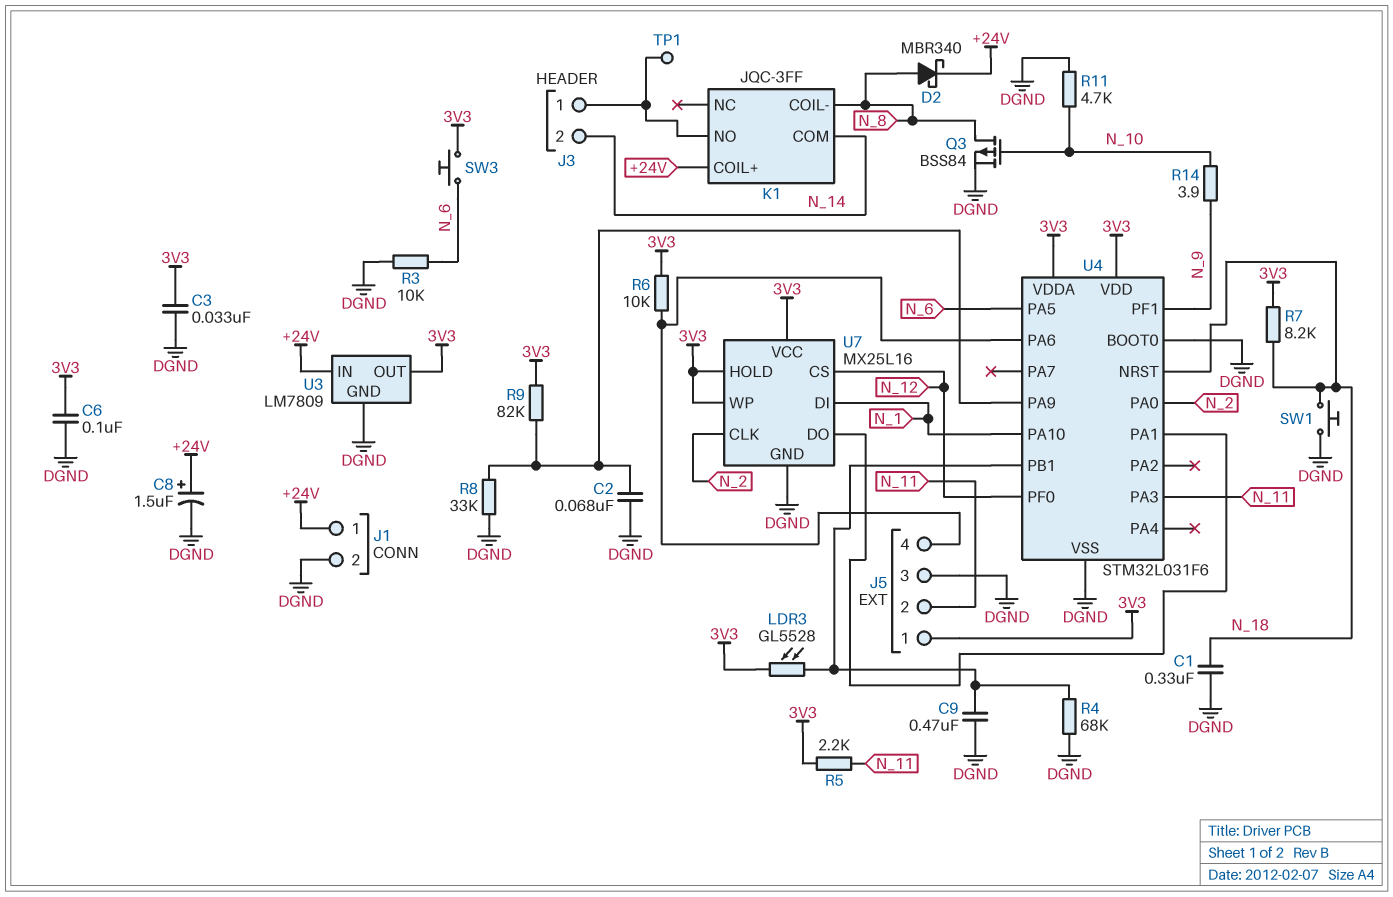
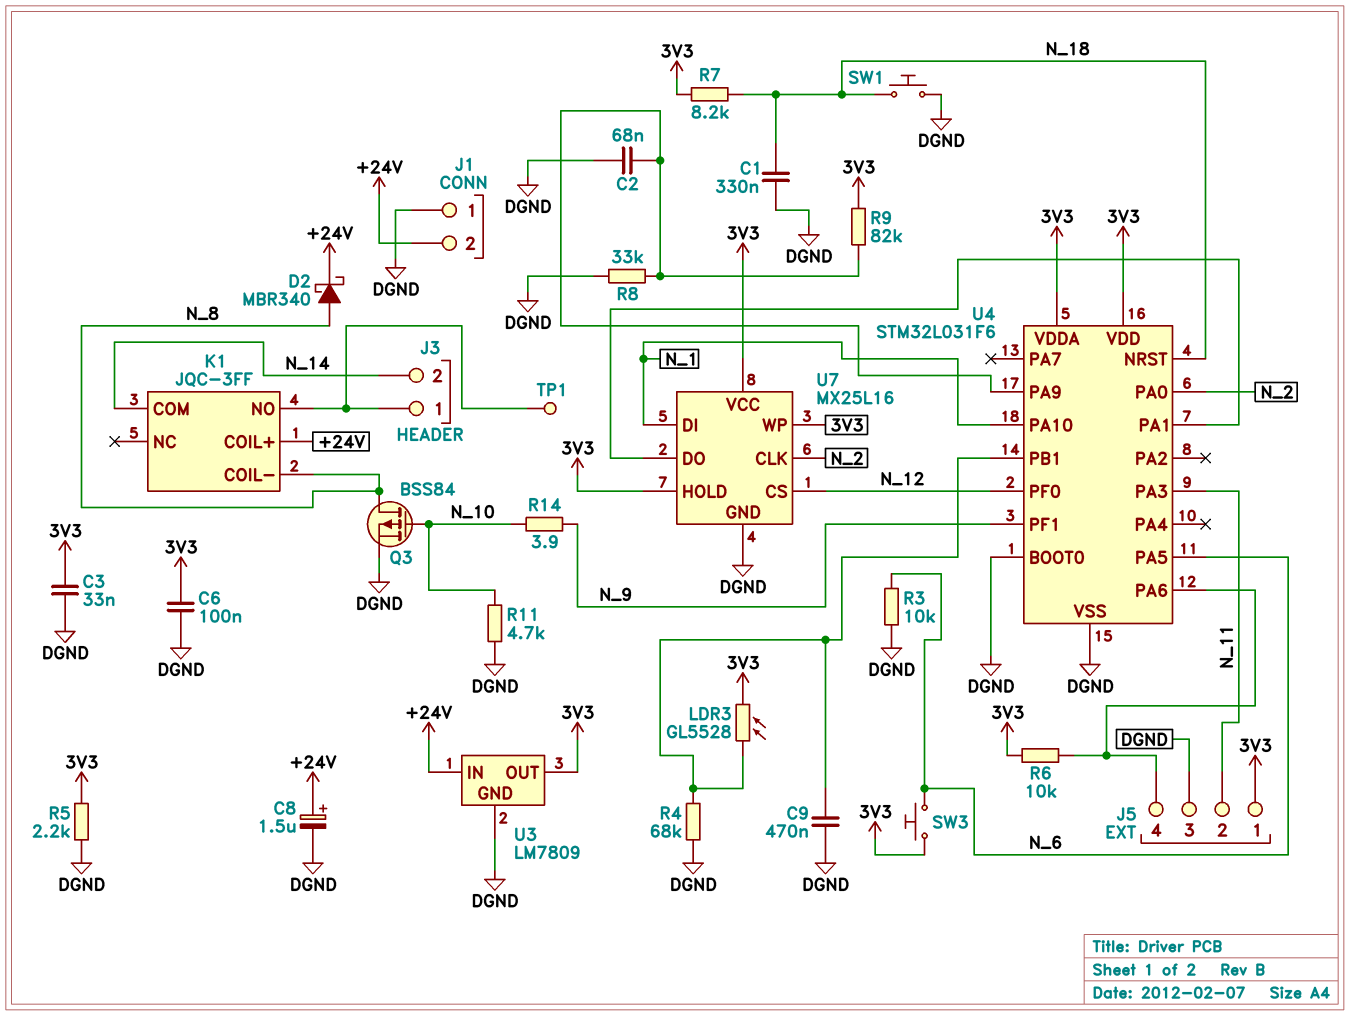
J1 pin 1: +24V -> DGND
J1 pin 2: DGND -> +24V
R5: 2.2k (3V3, N_11) -> 2.2k (3V3, DGND)

